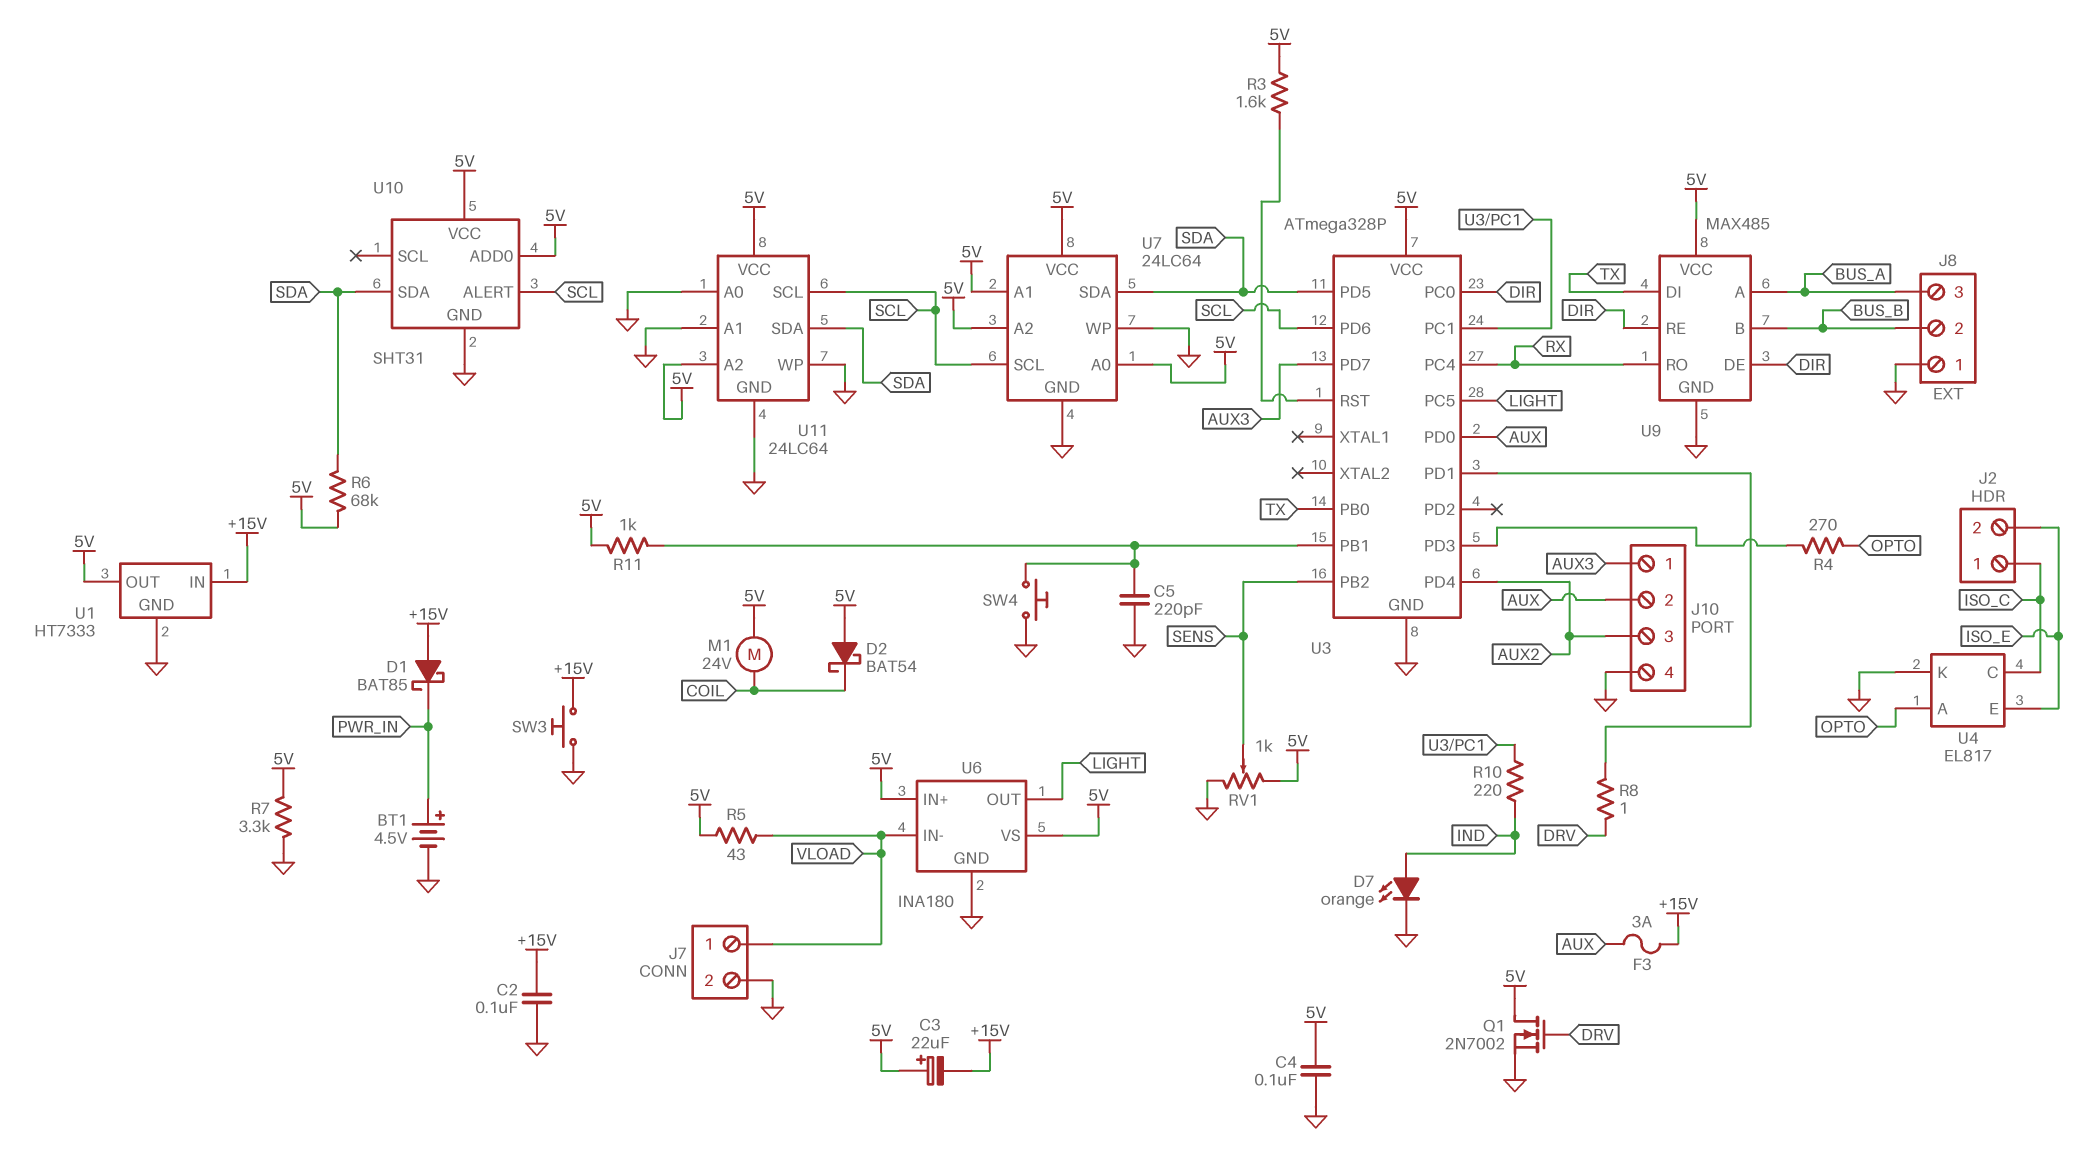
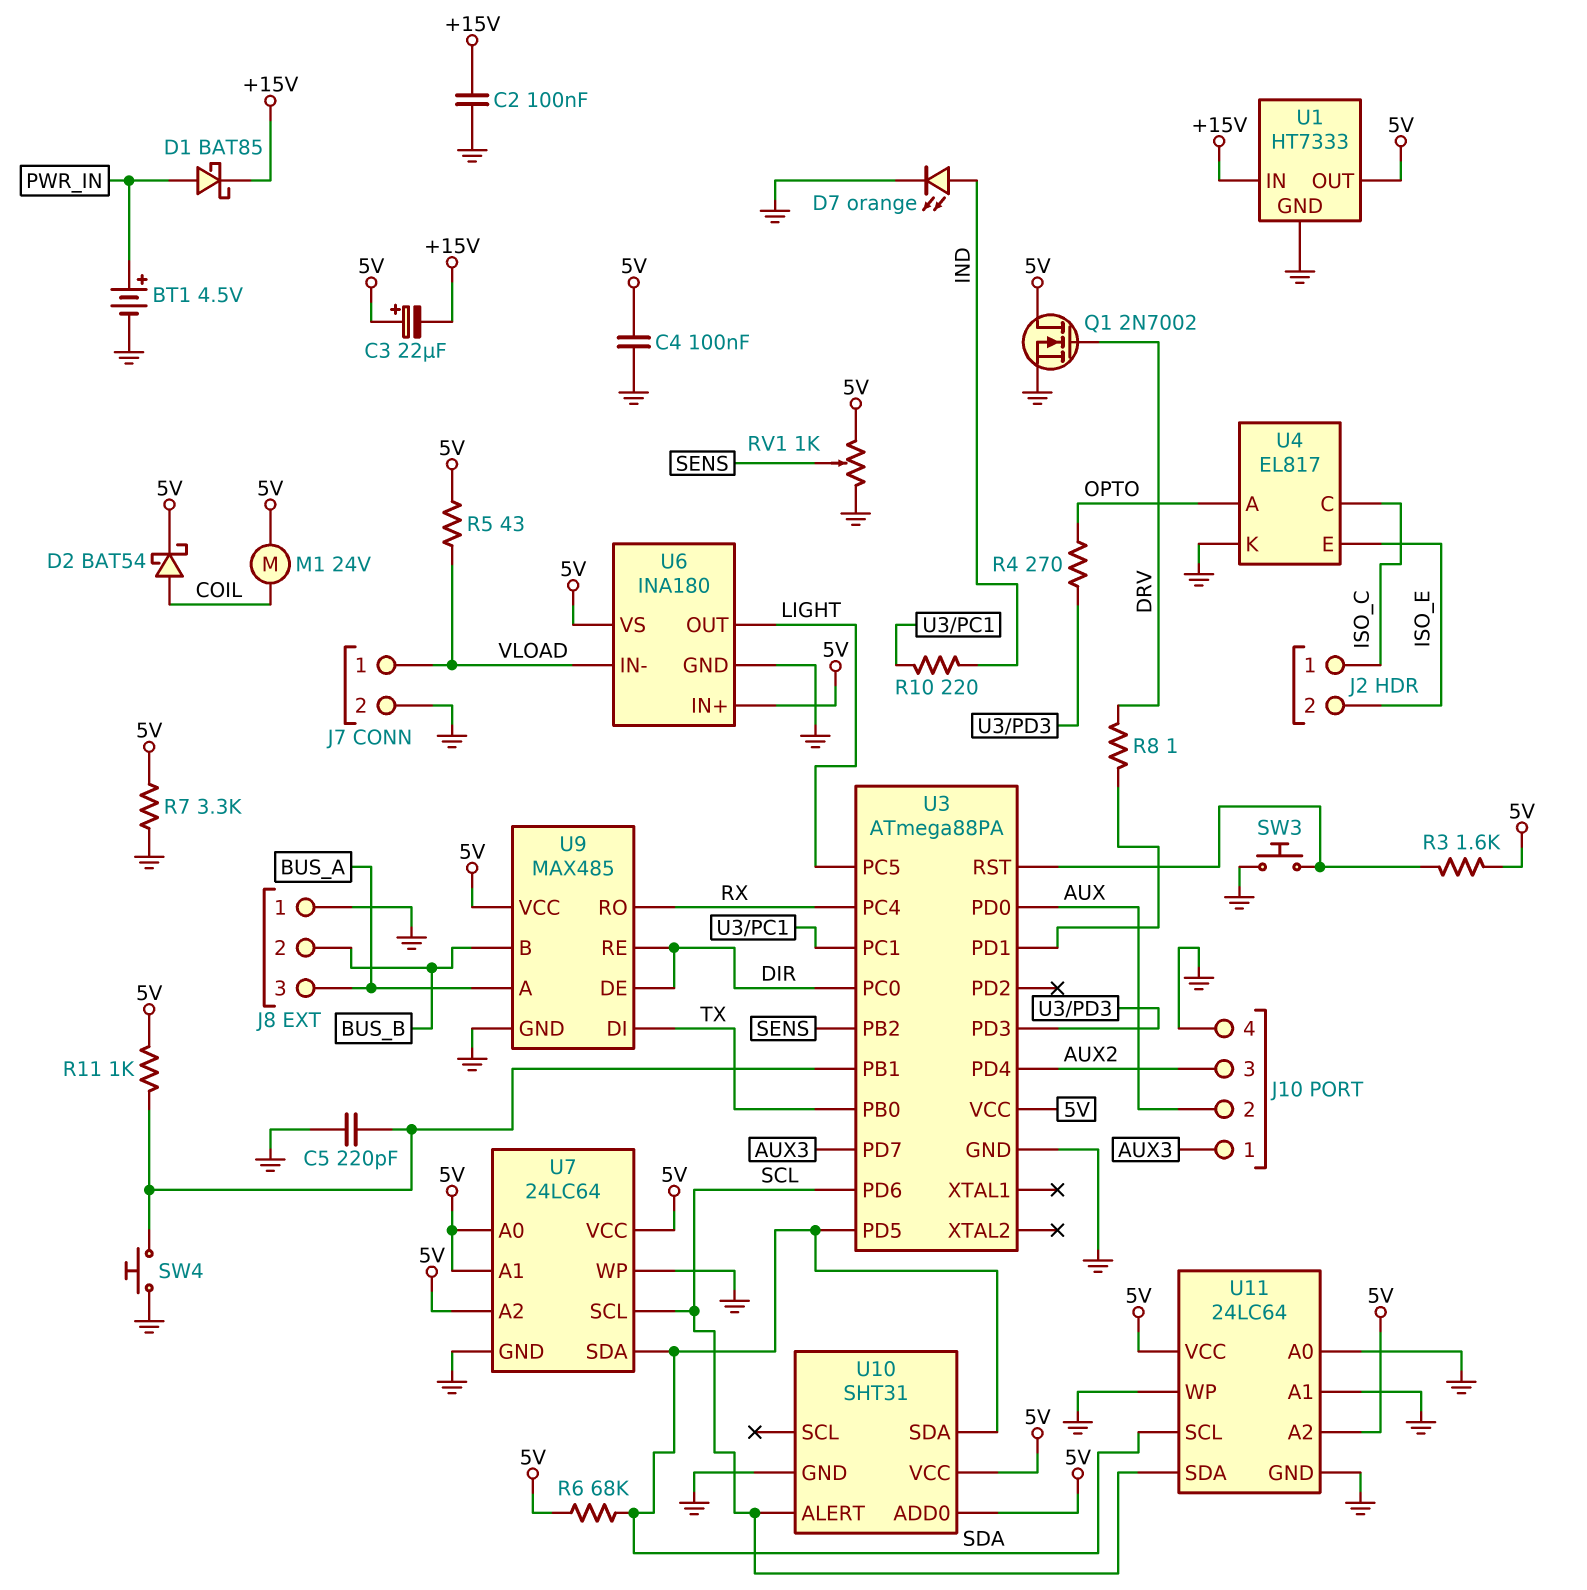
D1: schottky BAT85 (A +15V, K PWR_IN) -> schottky BAT85 (A PWR_IN, K +15V)
D2: schottky BAT54 (A 5V, K COIL) -> schottky BAT54 (A COIL, K 5V)
F3: 3A (+15V, AUX) -> none
SW3: button (+15V, GND) -> button (GND, U3/RST)
U3: ATmega328P -> ATmega88PA
U11 pin SCL: SCL -> SDA
U11 pin SDA: SDA -> SCL

